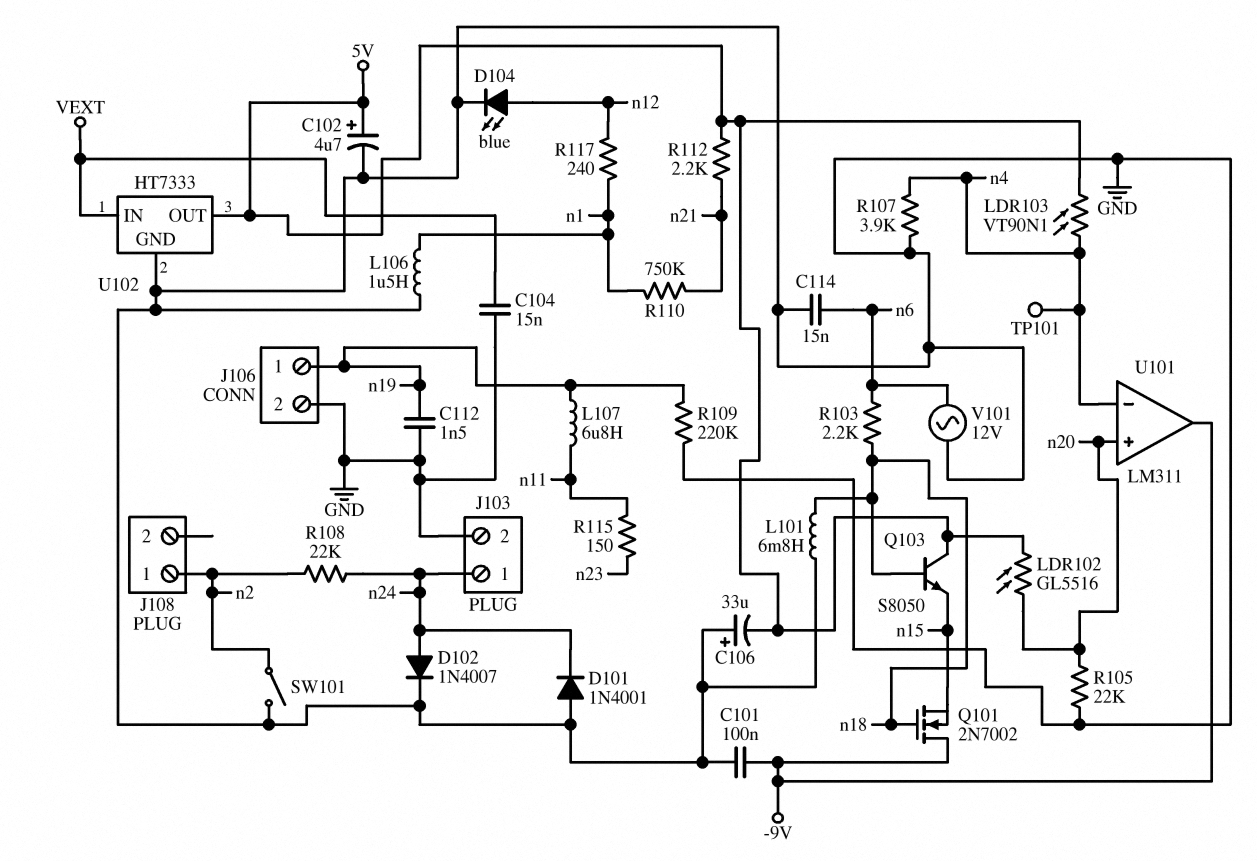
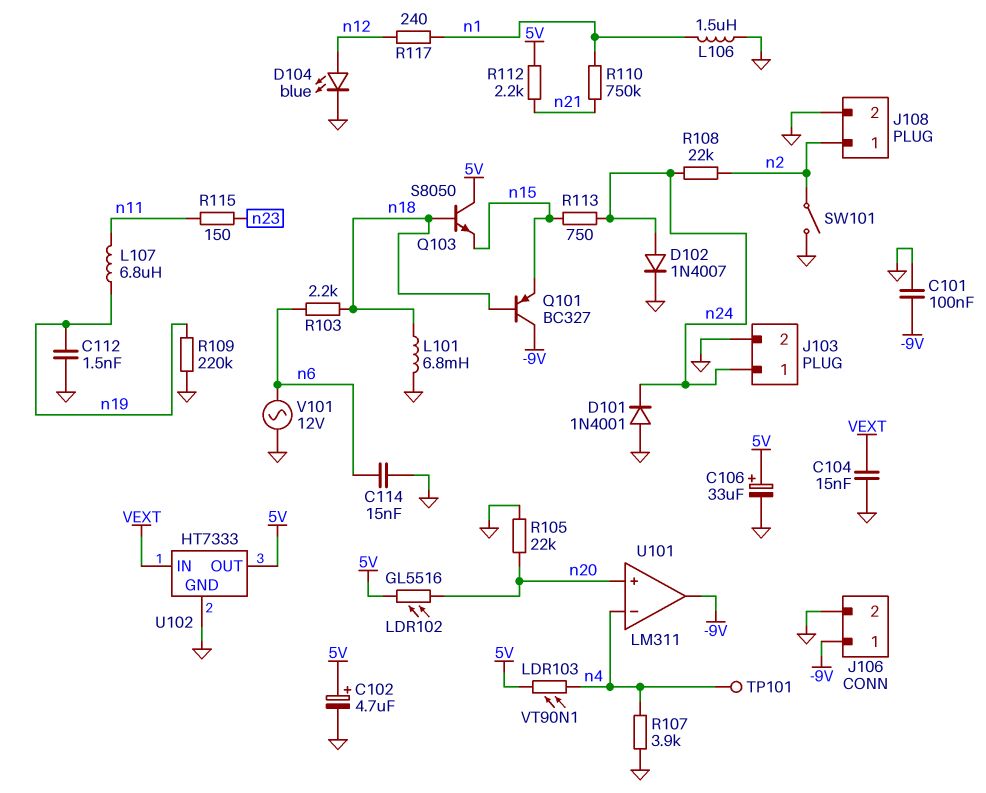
C106: 33uF (plus GND, minus 5V) -> 33uF (plus 5V, minus GND)
J106 pin 1: n19 -> -9V
J108 pin 2: none -> GND
Q101: NMOS 2N7002 (G n18, D -9V, S n15) -> PNP BC327 (B n18, C -9V, E n15)
R113: none -> 750 (n15, n24)

